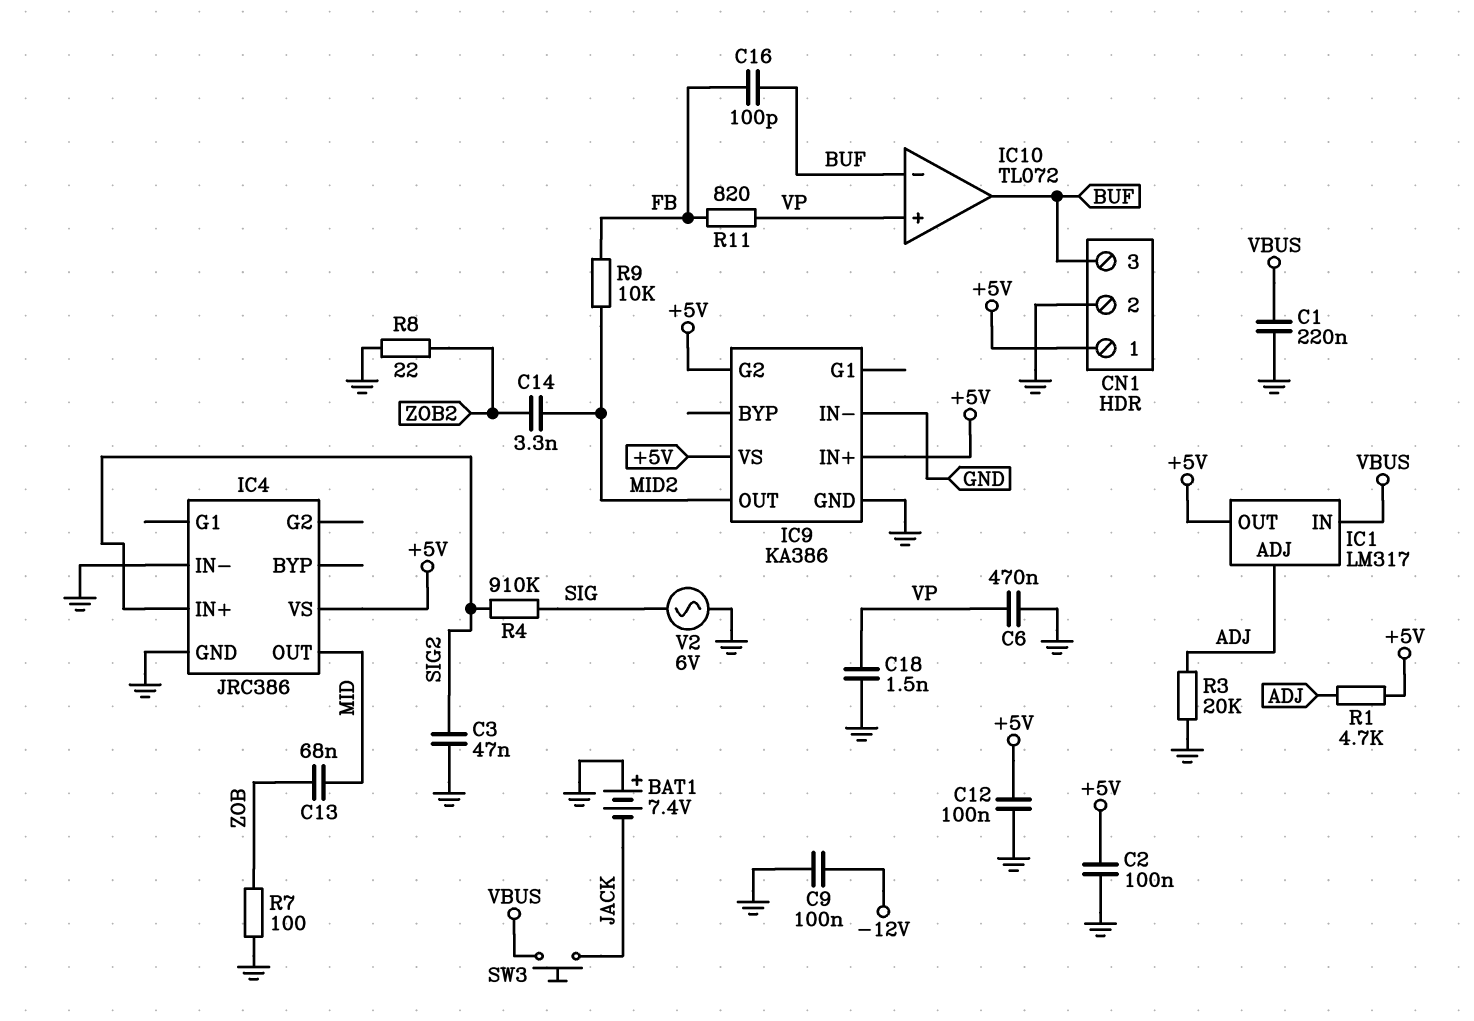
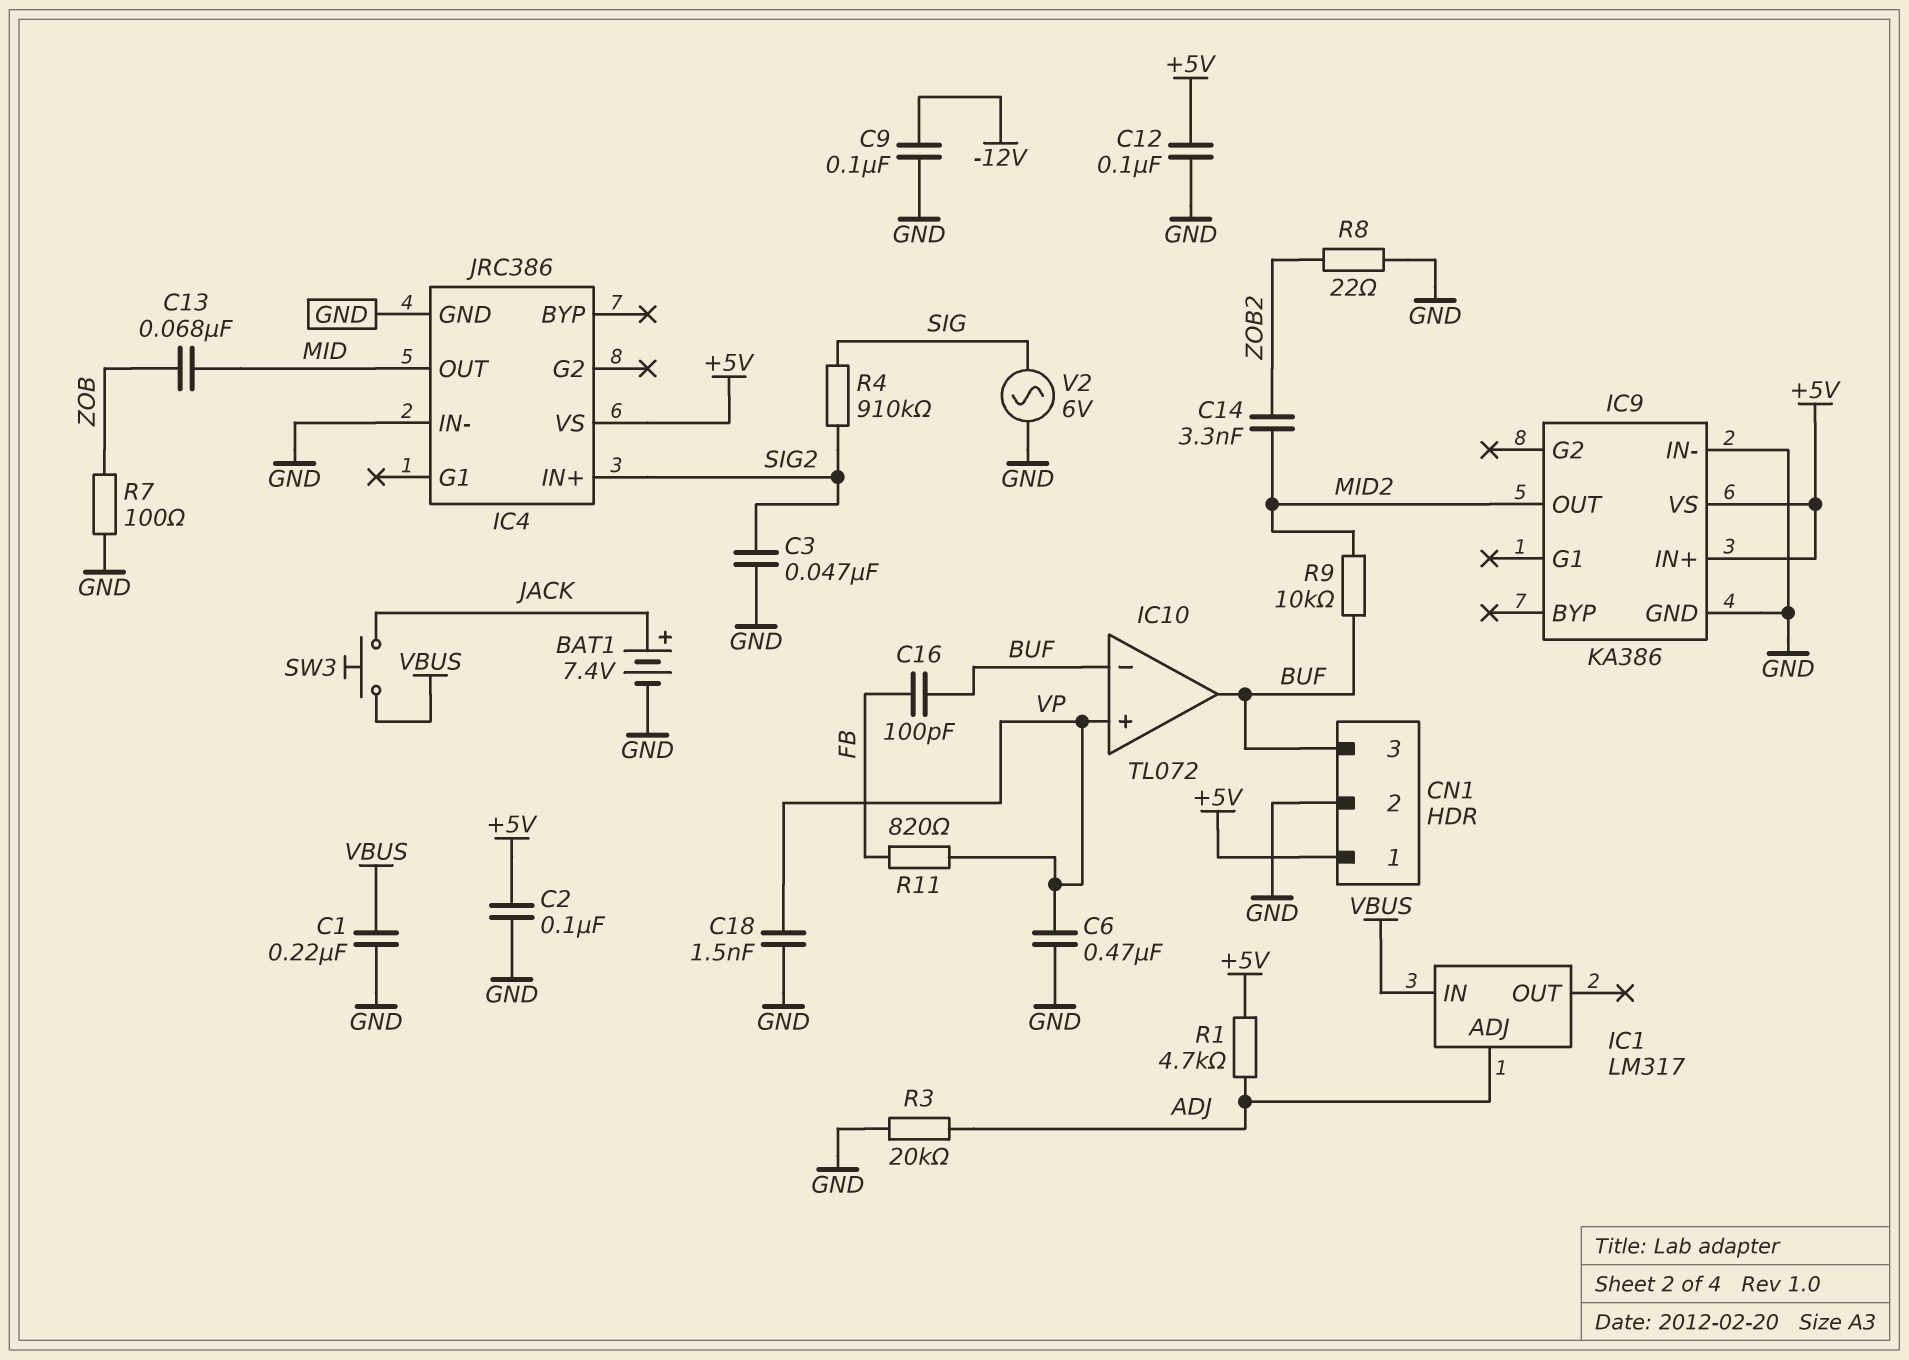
BAT1: 7.4V (plus GND, minus JACK) -> 7.4V (plus JACK, minus GND)
IC1 pin OUT: +5V -> none
IC9 pin G2: +5V -> none
R9: 10k (FB, MID2) -> 10k (BUF, MID2)

